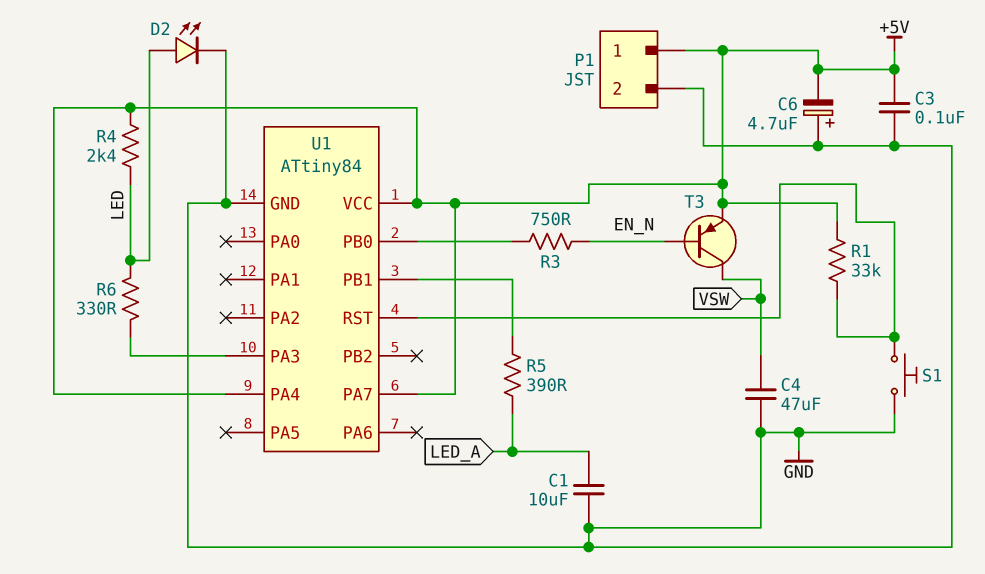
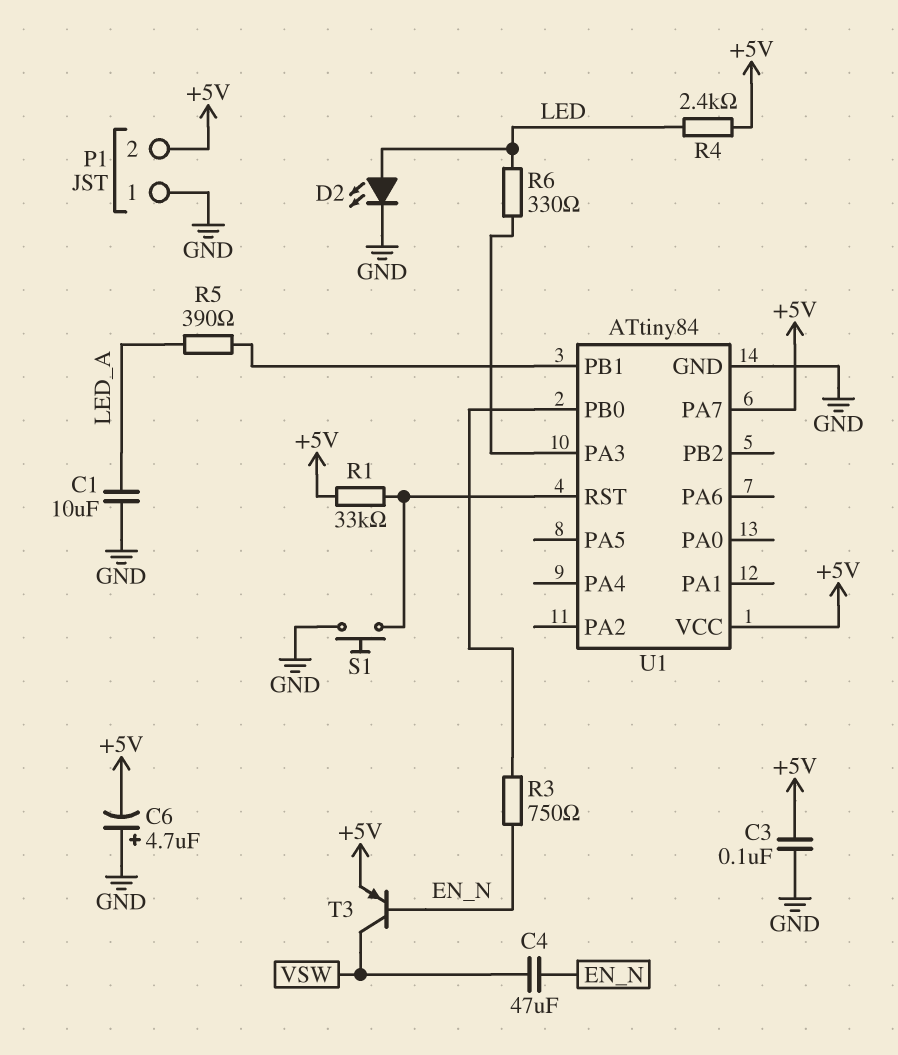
C4: 47uF (GND, VSW) -> 47uF (EN_N, VSW)
P1 pin 1: +5V -> GND
P1 pin 2: GND -> +5V
U1 pin PA4: +5V -> none

